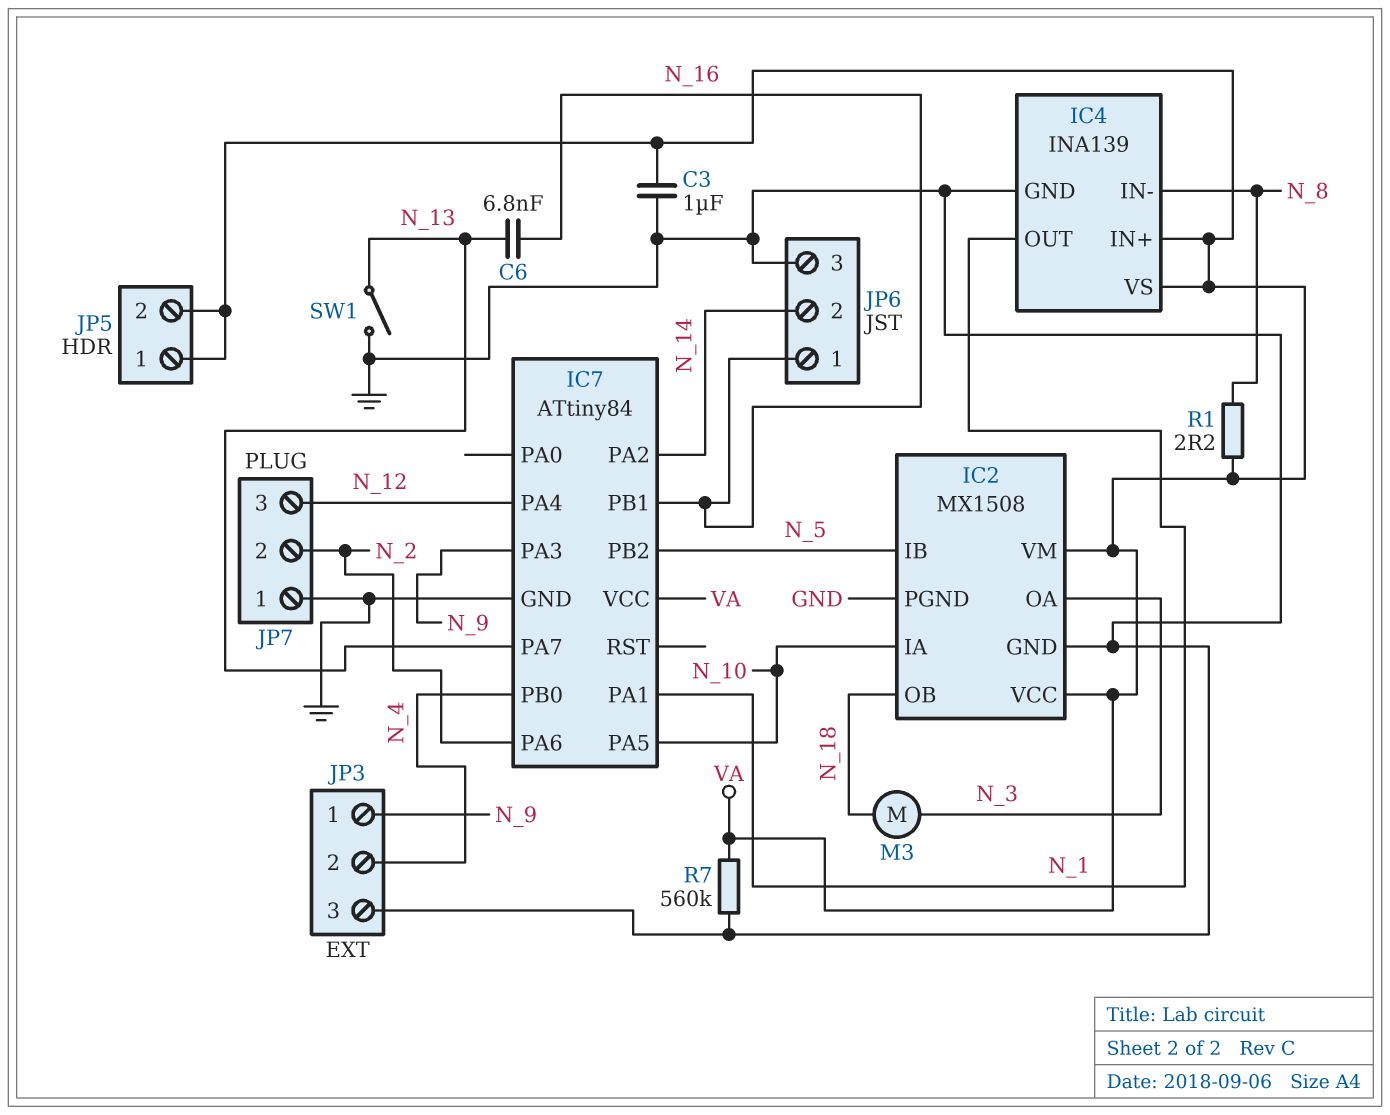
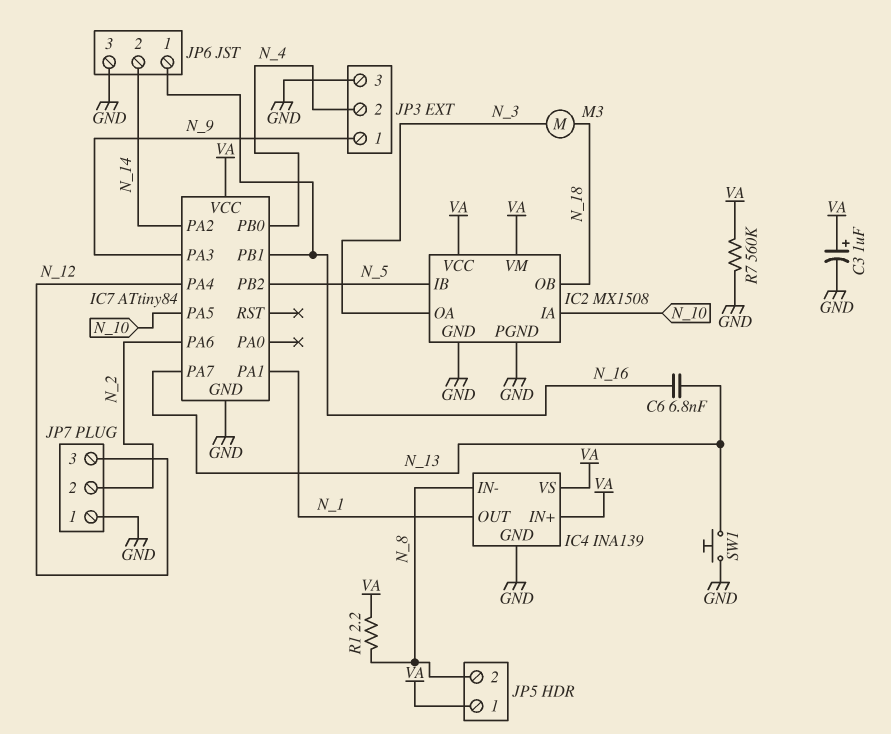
C3: 1uF (GND, VA) -> 1uF (plus VA, minus GND)
JP5 pin 2: VA -> N_8
SW1: switch (GND, N_13) -> button (GND, N_13)

